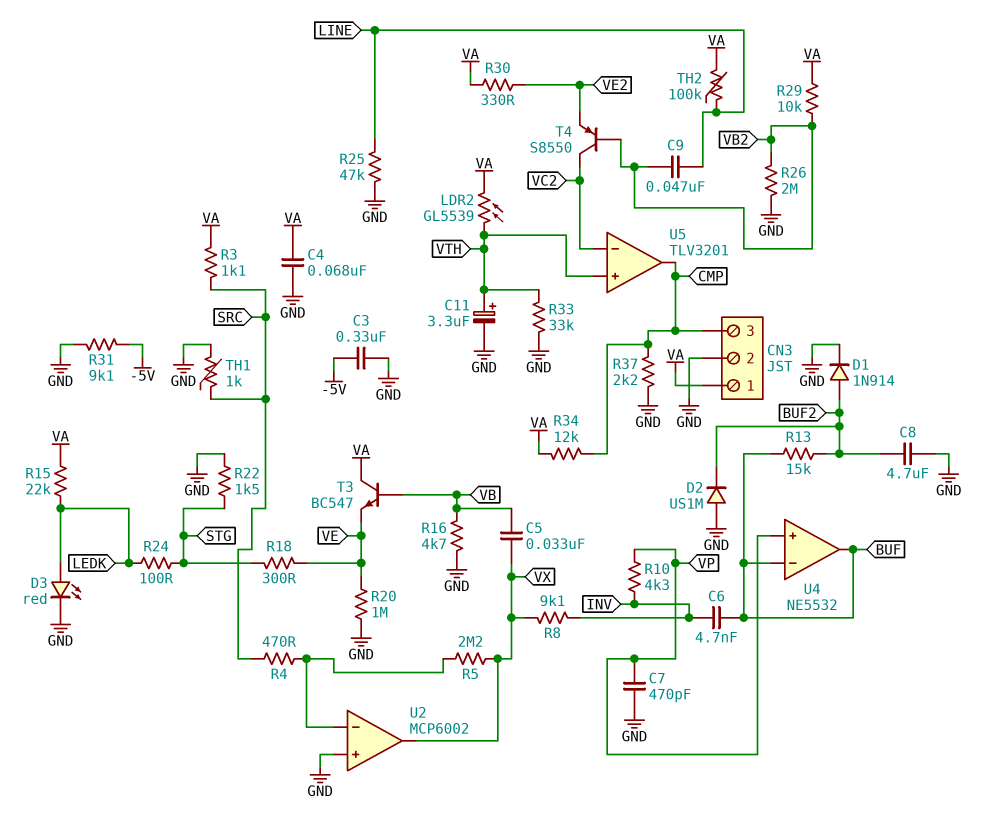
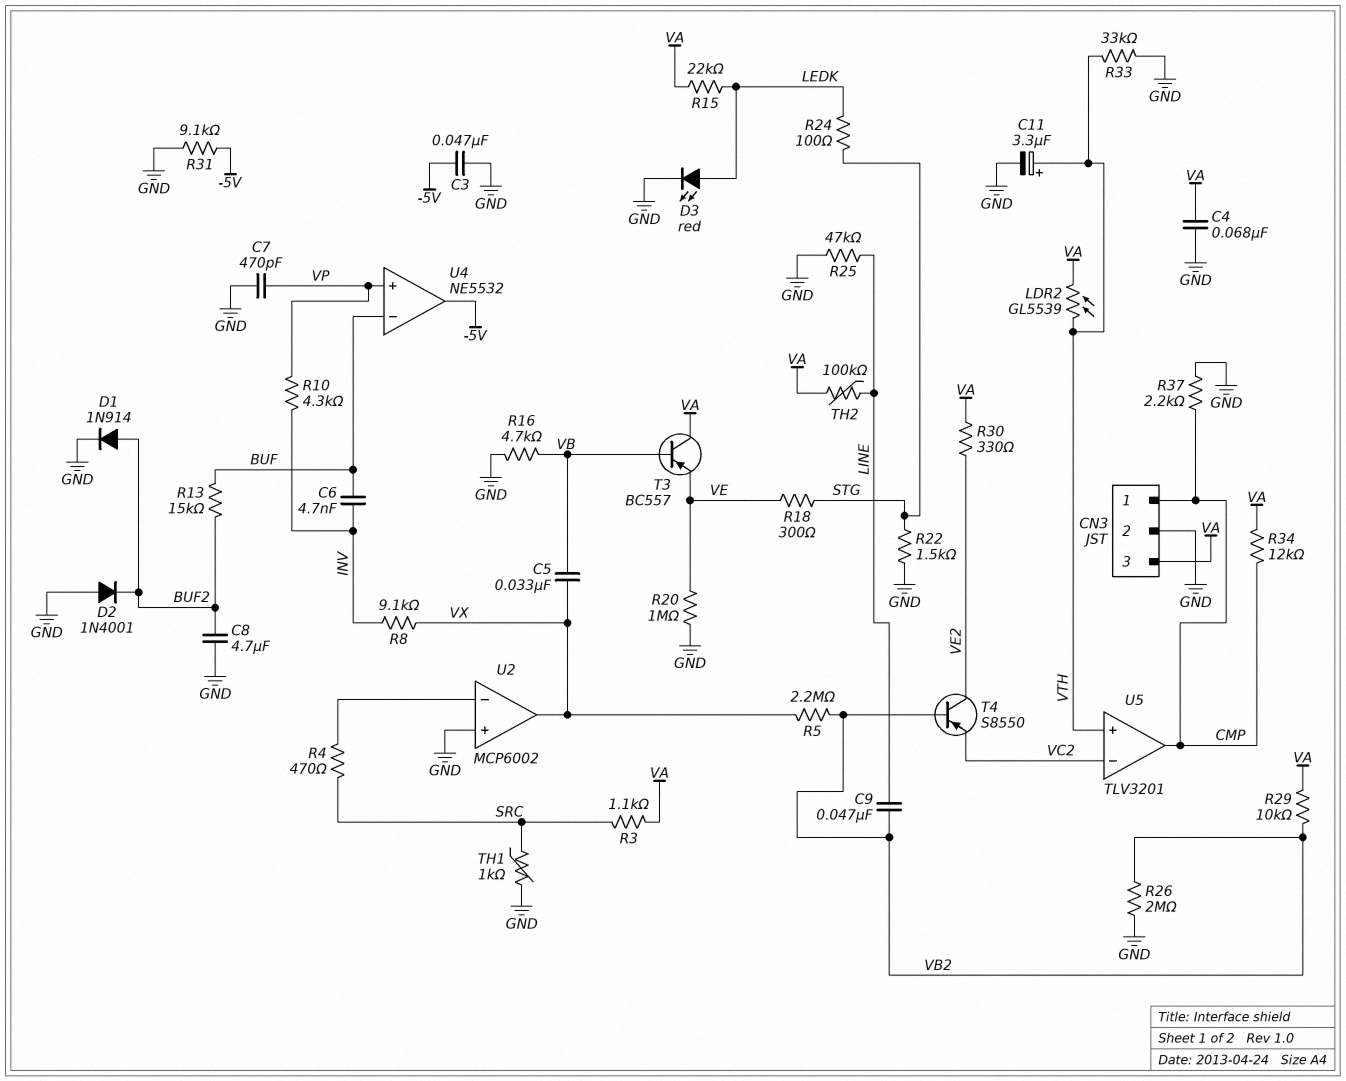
C3: 330nF (-5V, GND) -> 47nF (-5V, GND)
CN3 pin 1: VA -> CMP
CN3 pin 3: CMP -> VA
D2: diode US1M (A GND, K BUF2) -> diode 1N4001 (A GND, K BUF2)
R5: 2.2M (U2/in-, VX) -> 2.2M (VB2, VX)
T3: NPN BC547 (B VB, C VA, E VE) -> PNP BC557 (B VB, C VA, E VE)
T4: PNP S8550 (B VB2, C VC2, E VE2) -> PNP S8550 (B VB2, C VE2, E VC2)
U4 pin out: BUF -> -5V

